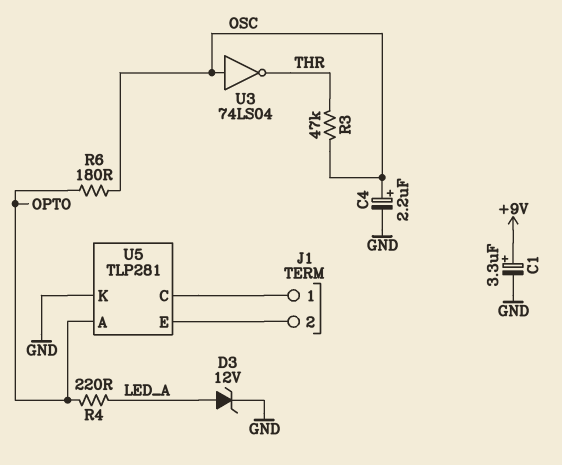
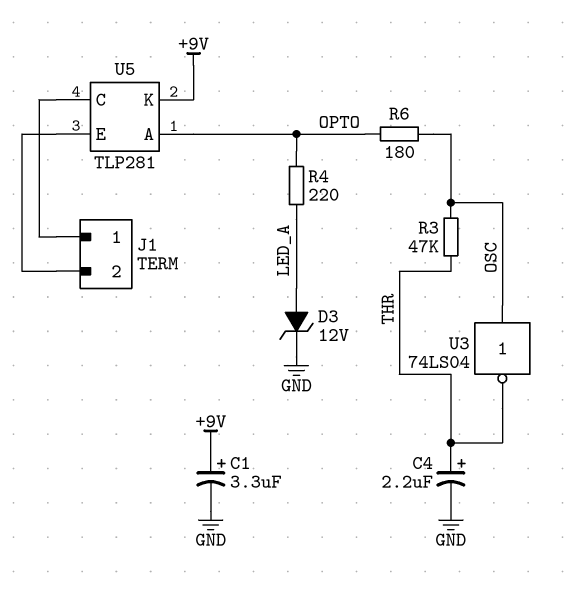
C4: 2.2uF (plus OSC, minus GND) -> 2.2uF (plus THR, minus GND)
U5 pin K: GND -> +9V

